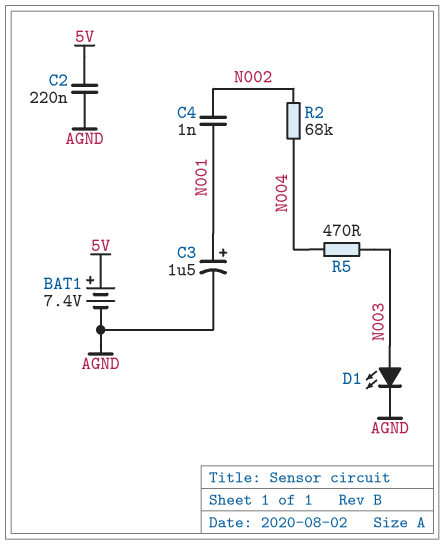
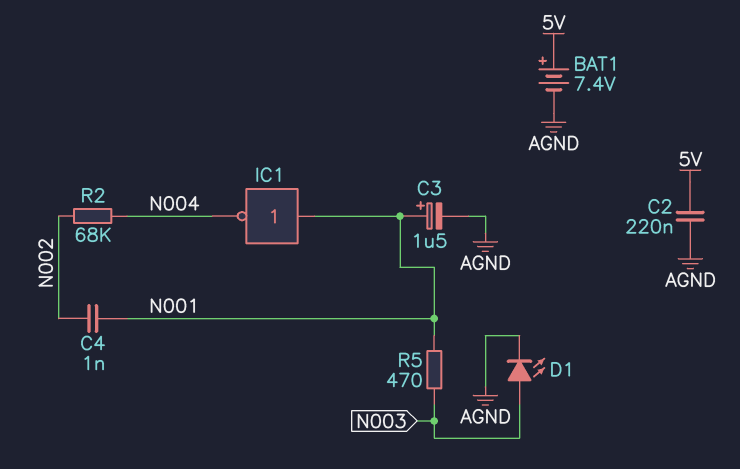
IC1: none -> NOT (in N001, out N004)
R5: 470 (N003, N004) -> 470 (N001, N003)

